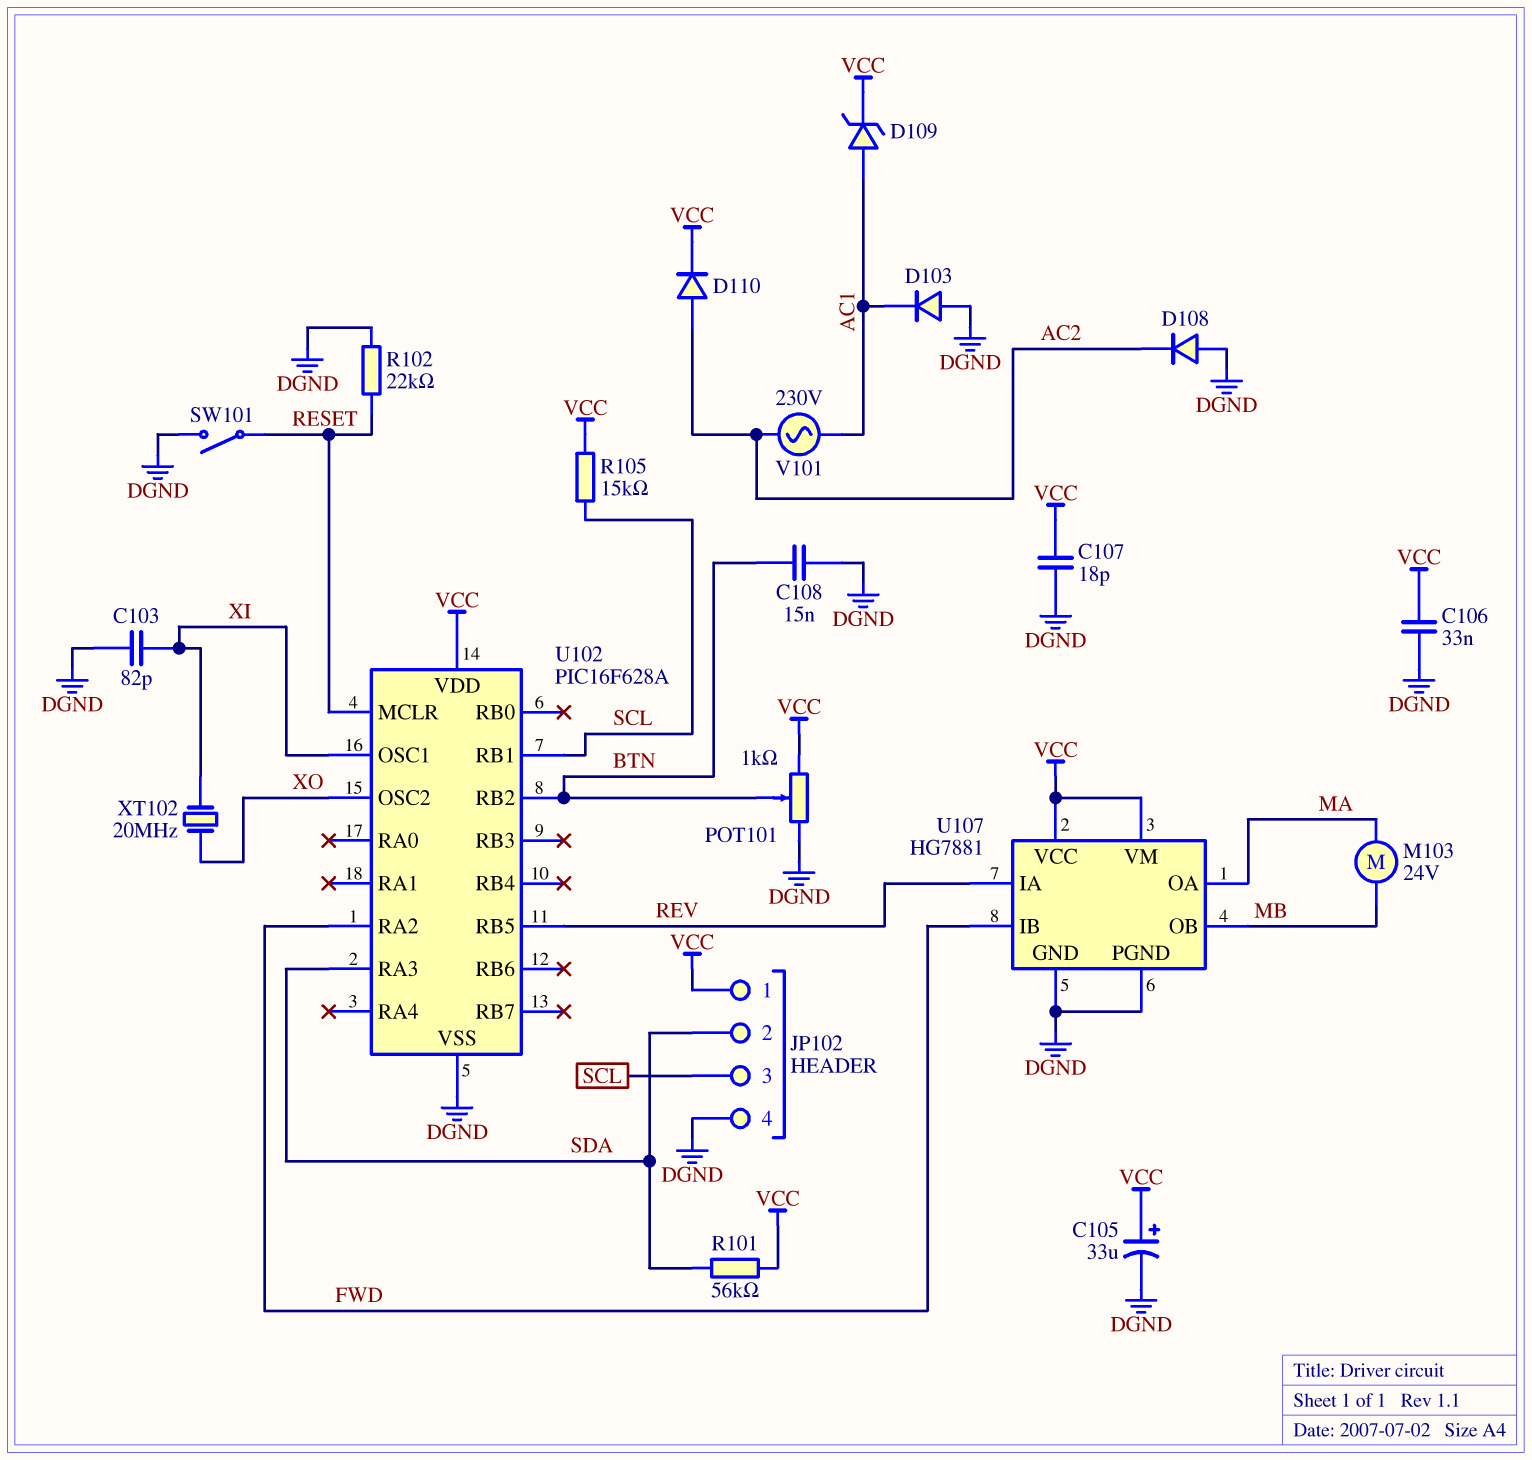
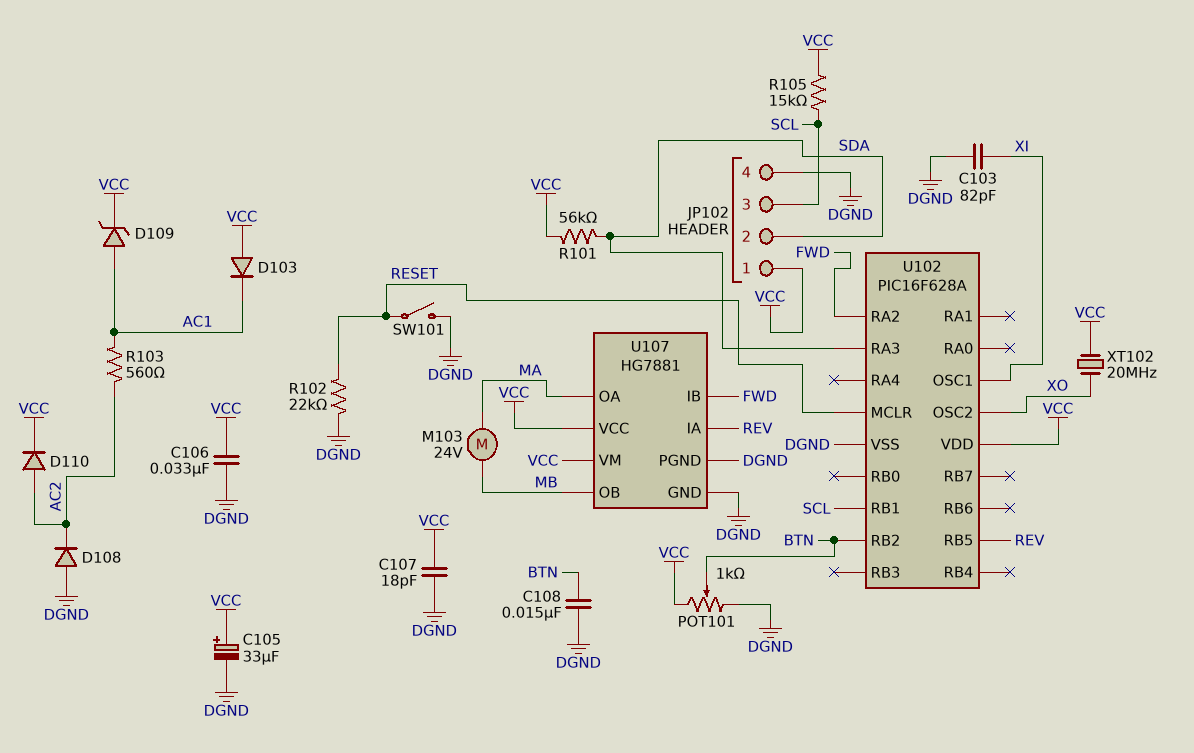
D103: diode (A DGND, K AC1) -> diode (A VCC, K AC1)
R103: none -> 560 (AC1, AC2)
V101: AC 230V (AC1, AC2) -> none
XT102: 20MHz (XI, XO) -> 20MHz (VCC, XO)

